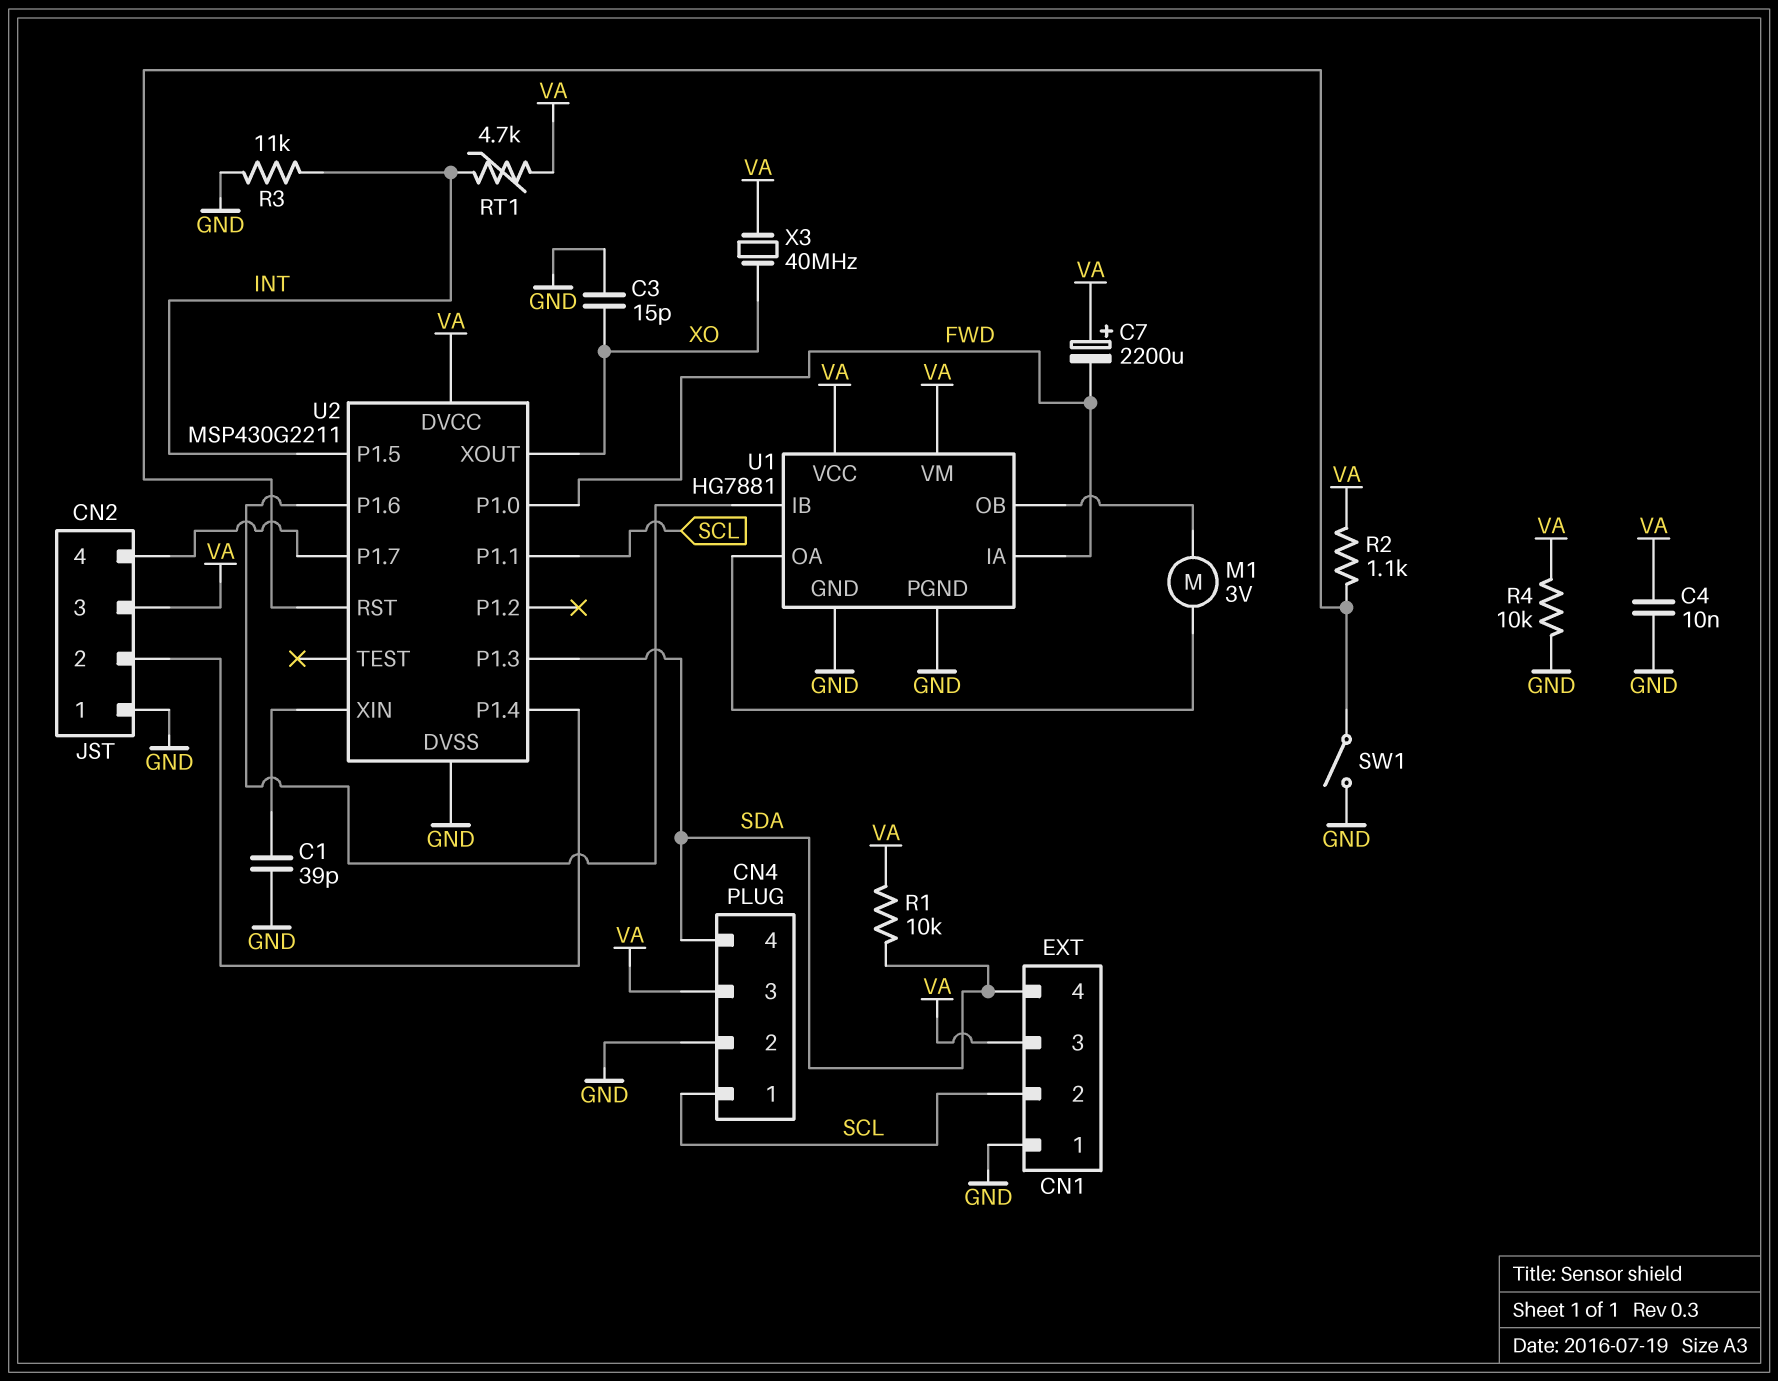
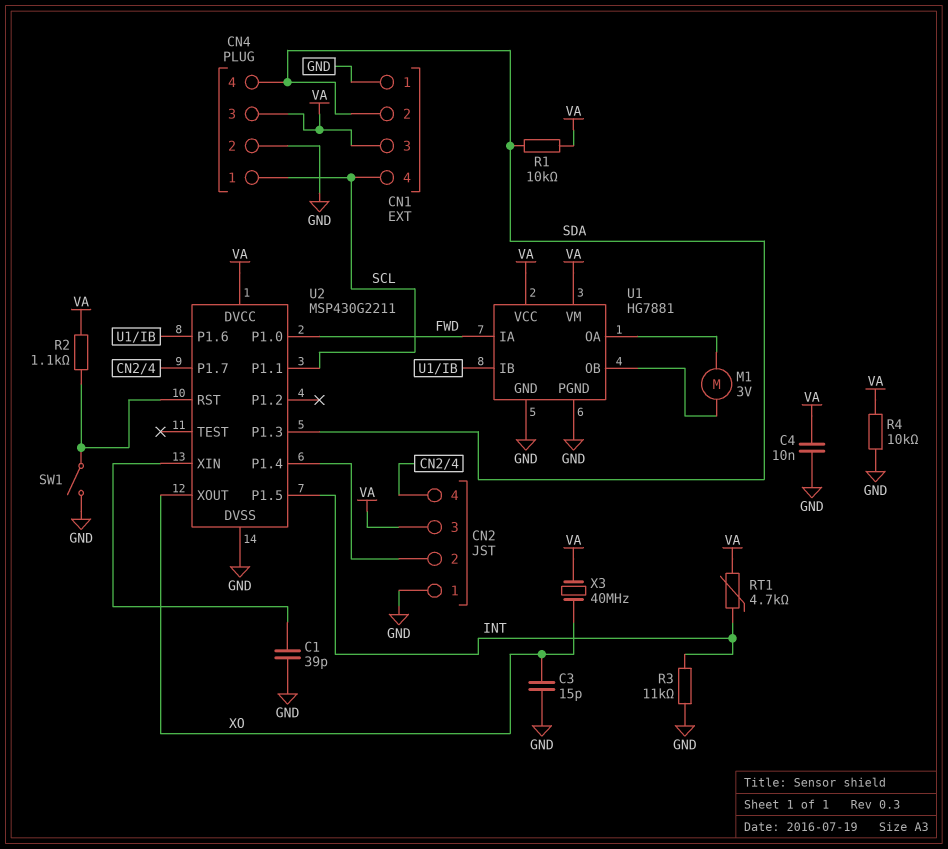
C7: 2200uF (plus VA, minus FWD) -> none
CN1 pin 2: SCL -> SDA
CN1 pin 4: SDA -> SCL

